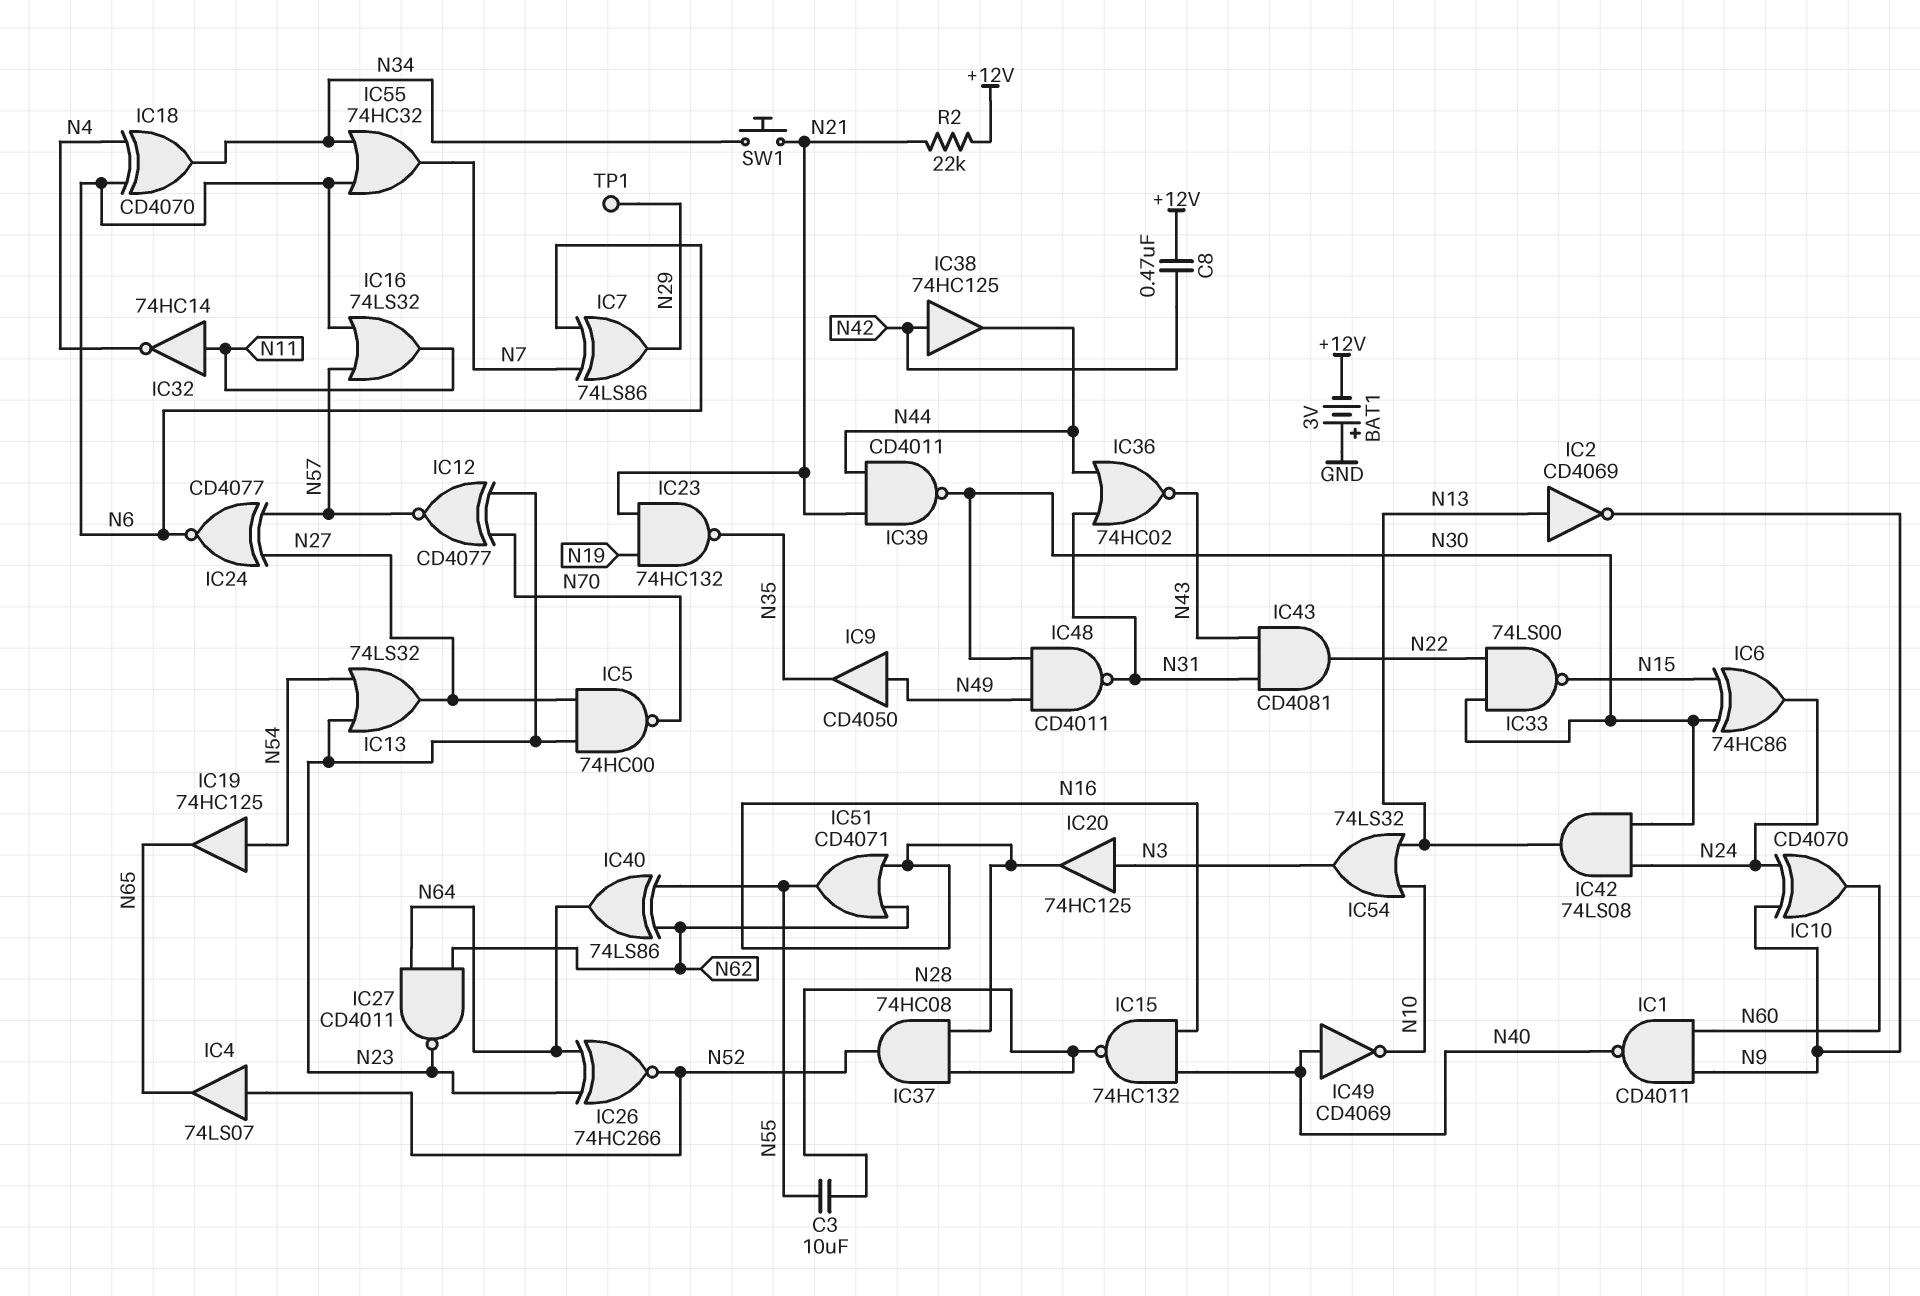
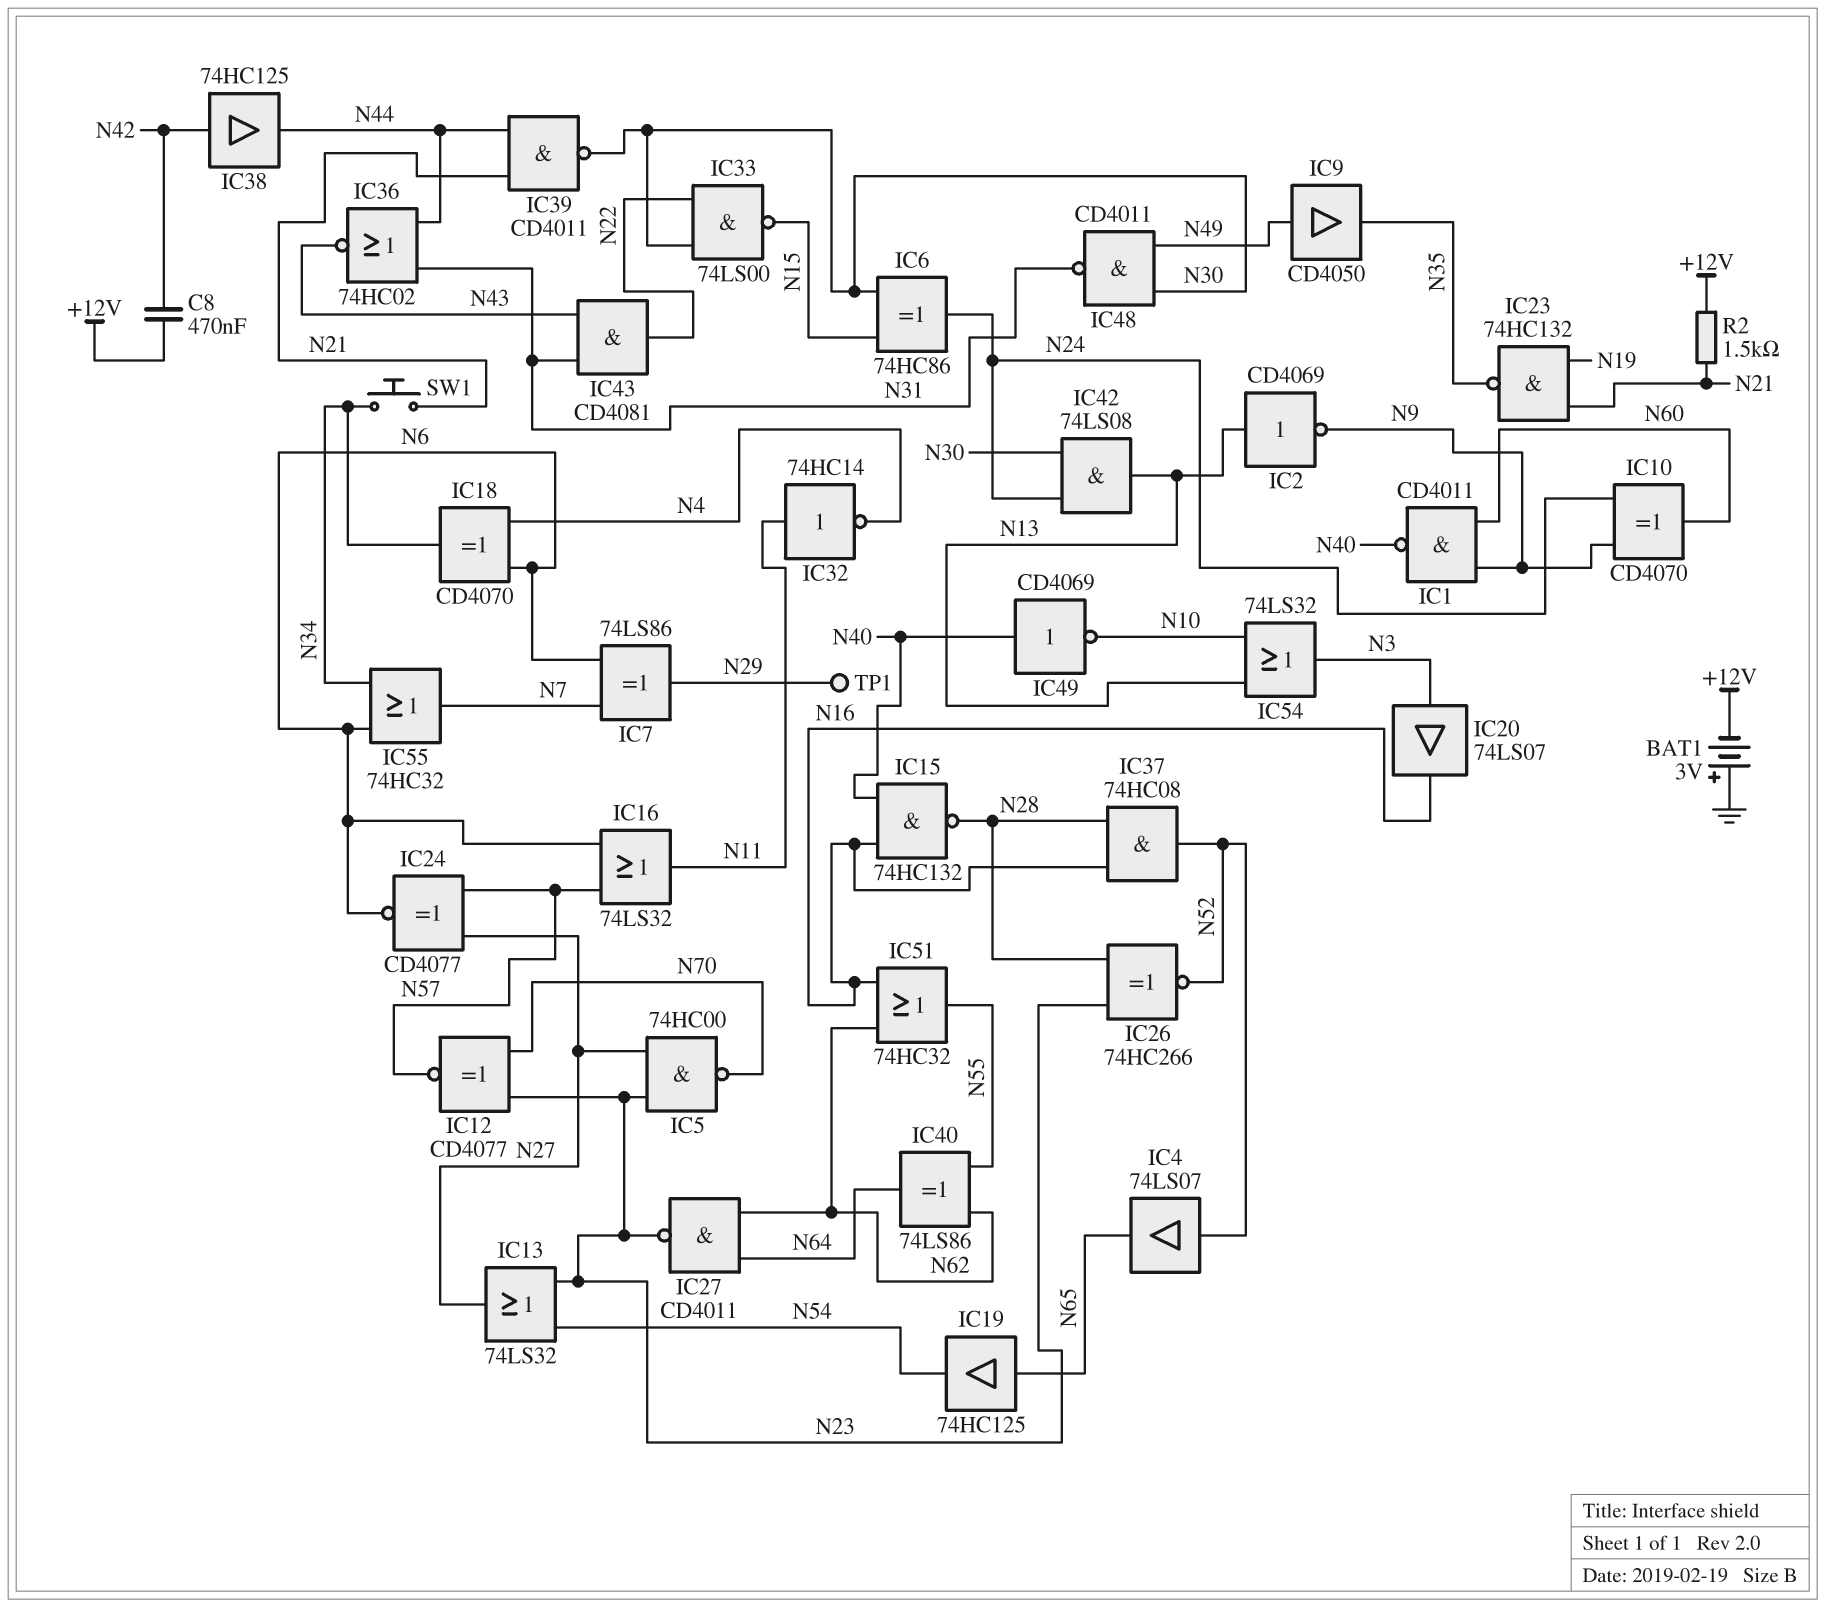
C3: 10uF (N28, N55) -> none
IC19: buffer 74HC125 (in N54, out N65) -> buffer 74HC125 (in N65, out N54)
IC20: buffer 74HC125 (in N3, out N16) -> buffer 74LS07 (in N3, out N16)
IC26: XNOR 74HC266 (in N23, in N64, out N52) -> XNOR 74HC266 (in N23, in N28, out N52)
IC51: OR CD4071 (in N16, in N62, out N55) -> OR 74HC32 (in N16, in N62, out N55)
R2: 22k (+12V, N21) -> 1.5k (+12V, N21)

